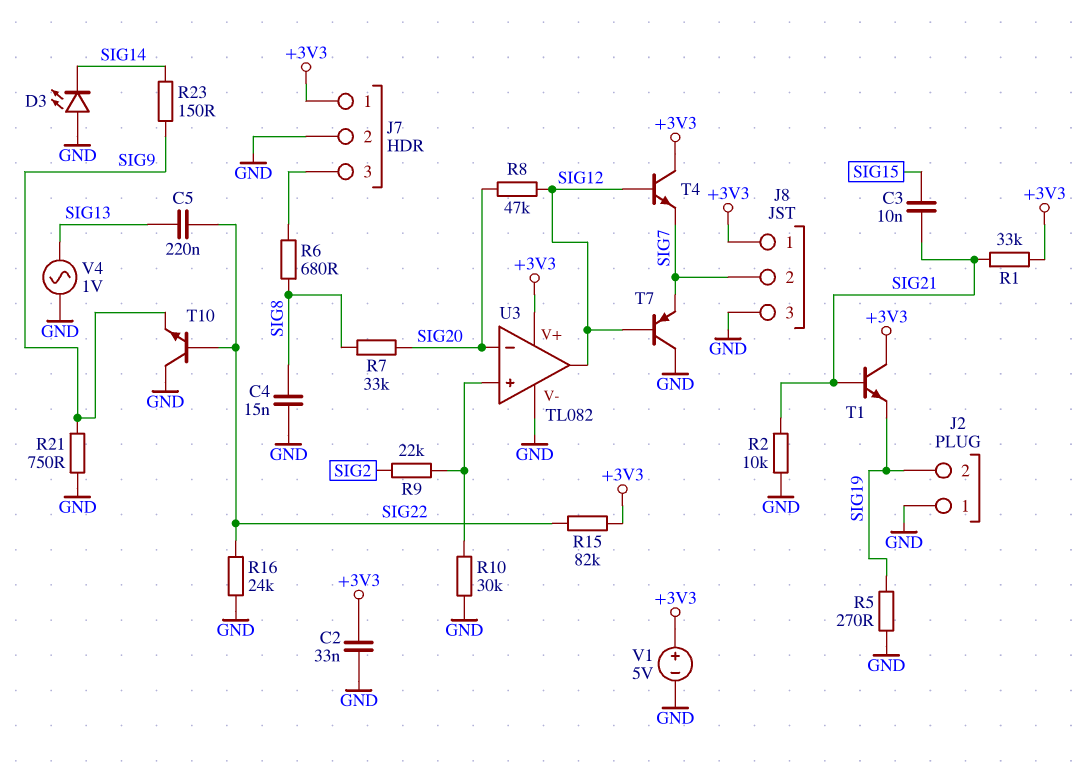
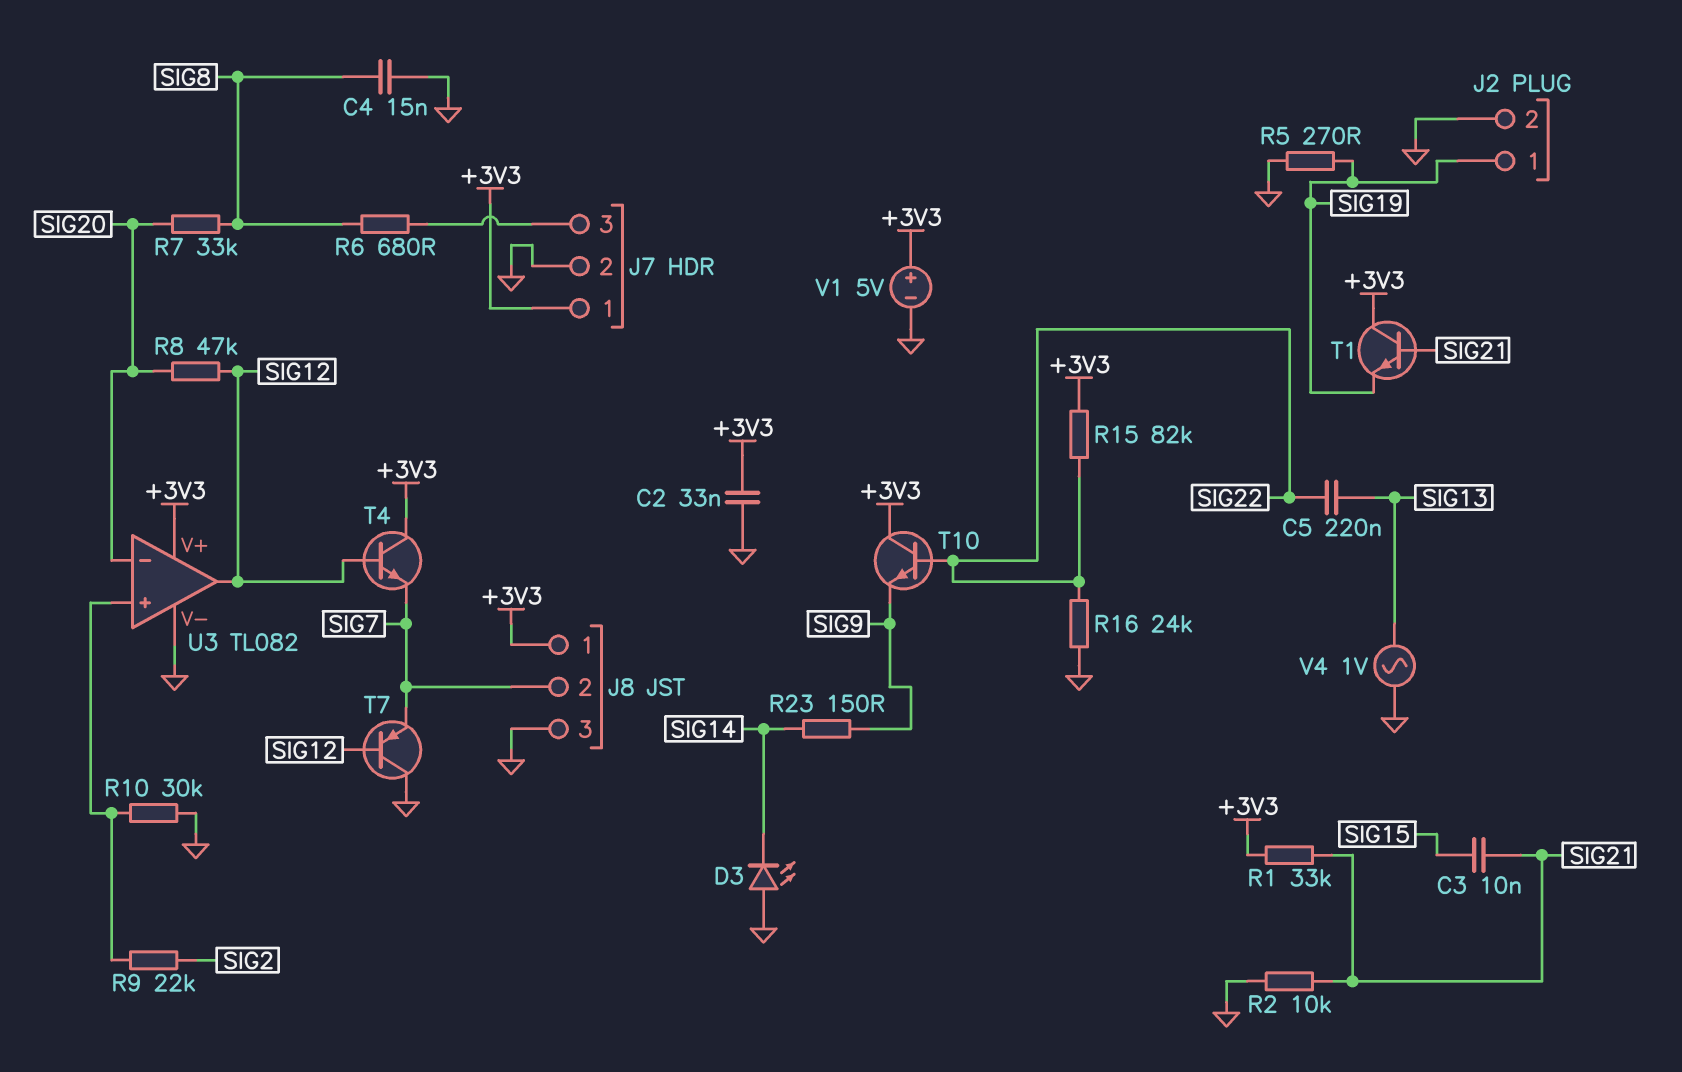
J2 pin 1: GND -> SIG19
J2 pin 2: SIG19 -> GND
R21: 750 (GND, SIG9) -> none
T10: NPN (B SIG22, C GND, E SIG9) -> NPN (B SIG22, C +3V3, E SIG9)

